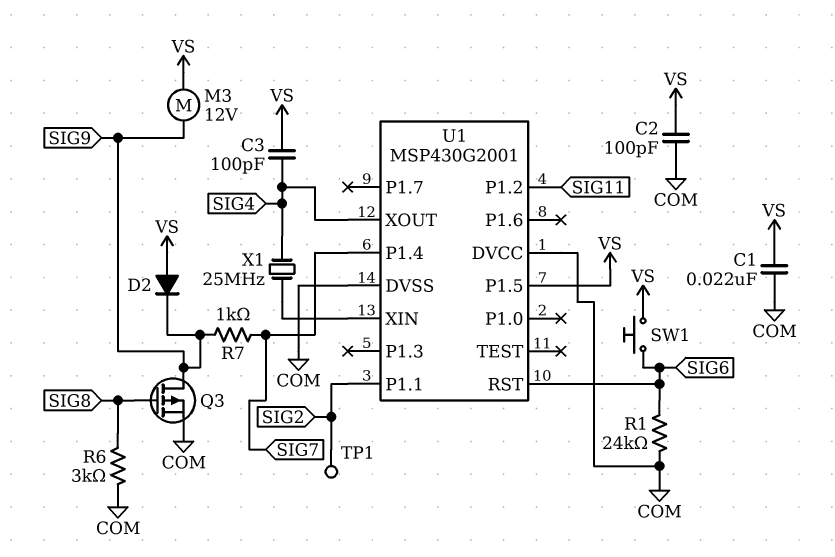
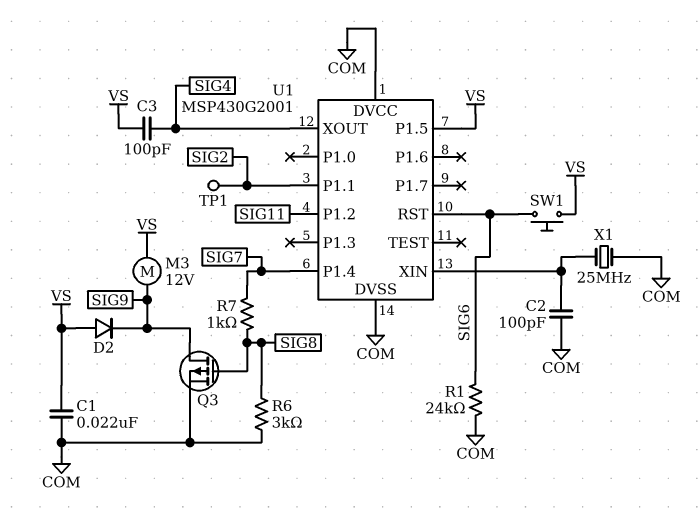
C2: 100pF (COM, VS) -> 100pF (COM, U1/XIN)
R7: 1k (SIG7, SIG9) -> 1k (SIG7, SIG8)
X1: 25MHz (SIG4, U1/XIN) -> 25MHz (COM, U1/XIN)

